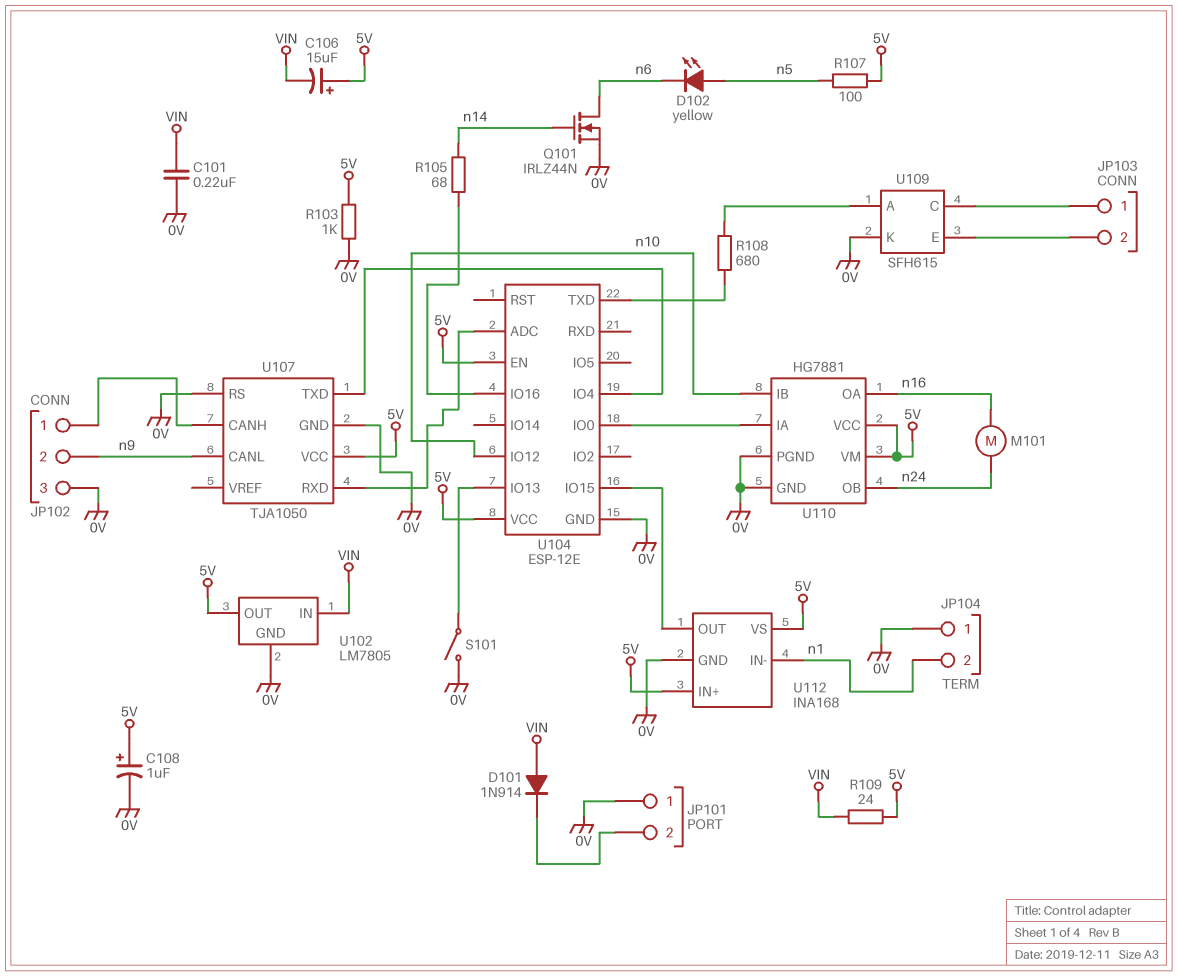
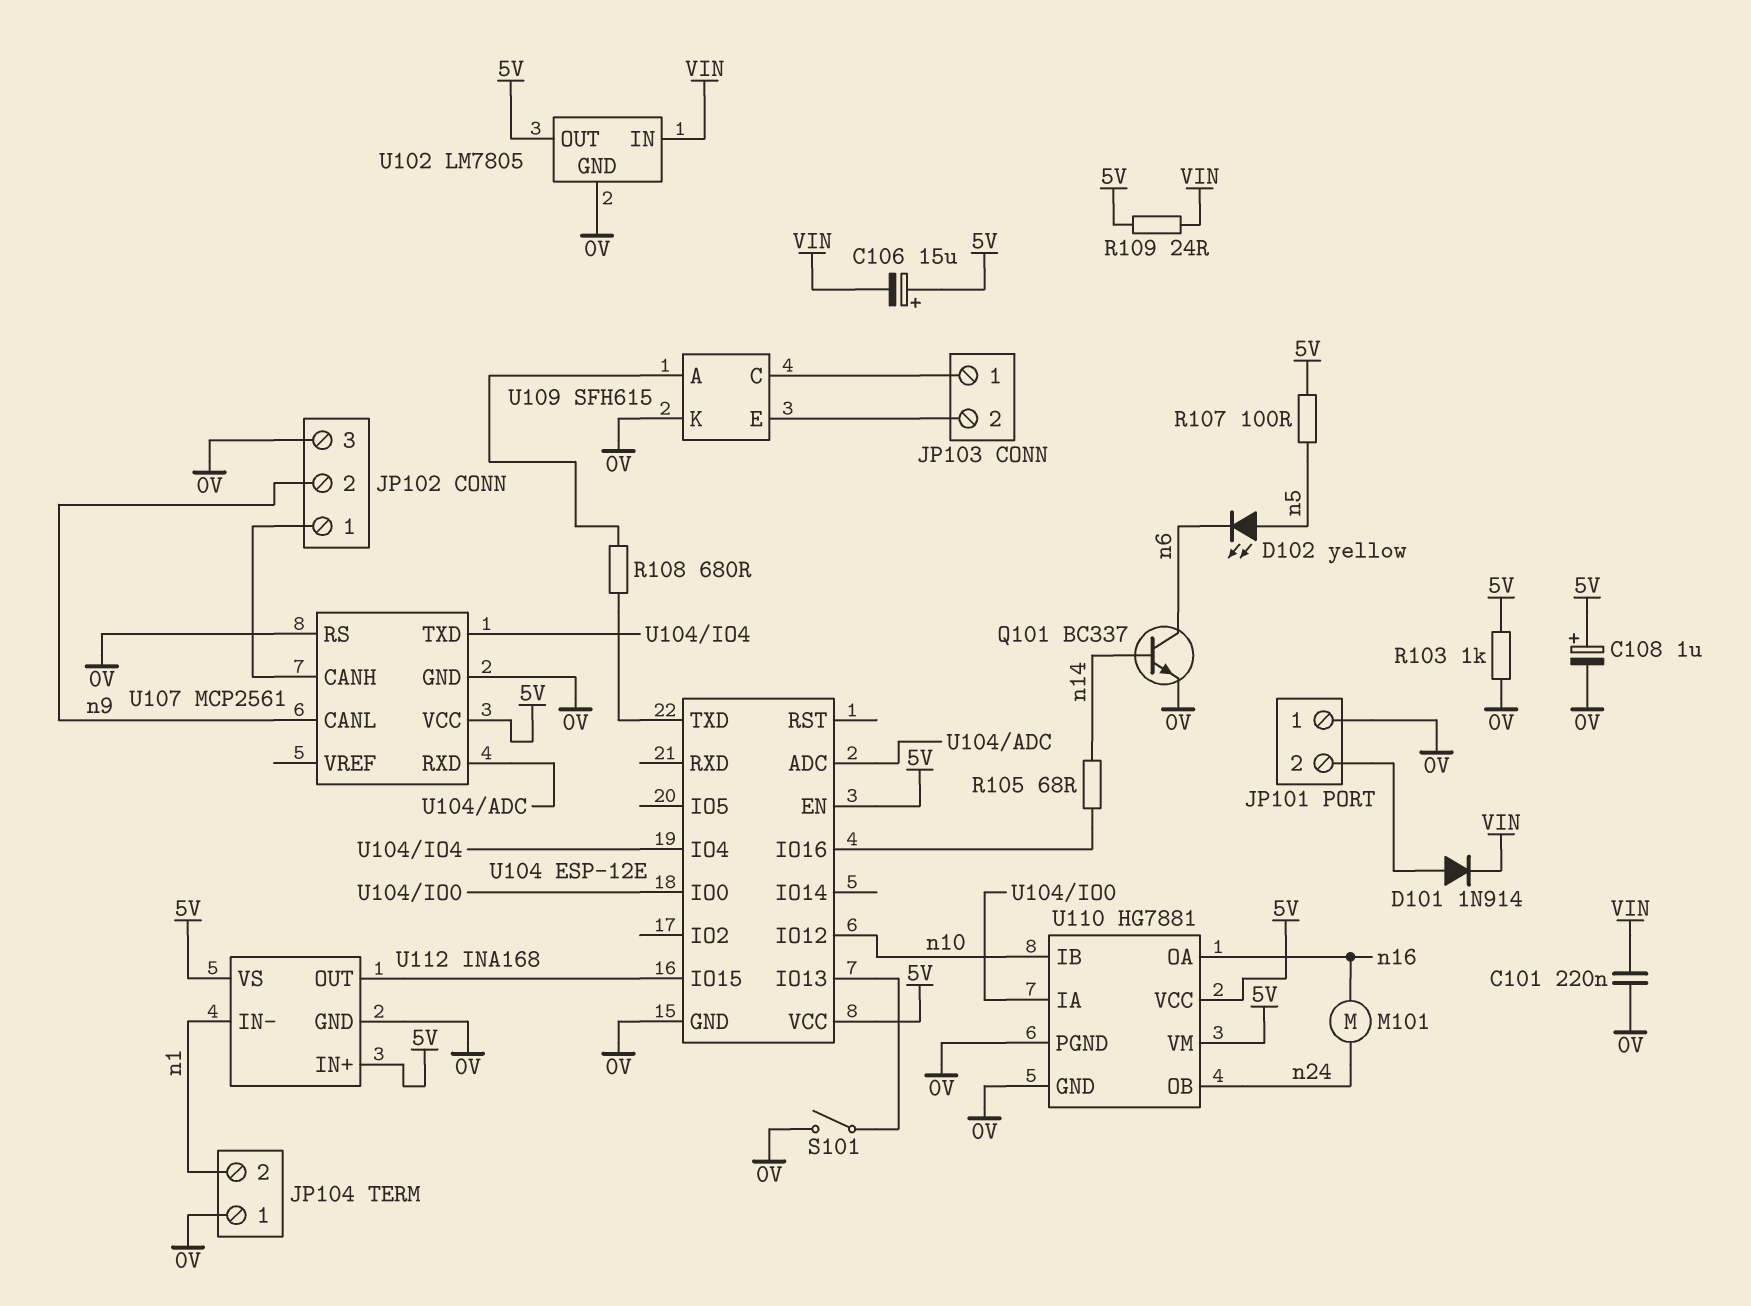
D101: diode 1N914 (A VIN, K JP101/2) -> diode 1N914 (A JP101/2, K VIN)
Q101: NMOS IRLZ44N (G n14, D n6, S 0V) -> NPN BC337 (B n14, C n6, E 0V)
U107: TJA1050 -> MCP2561

